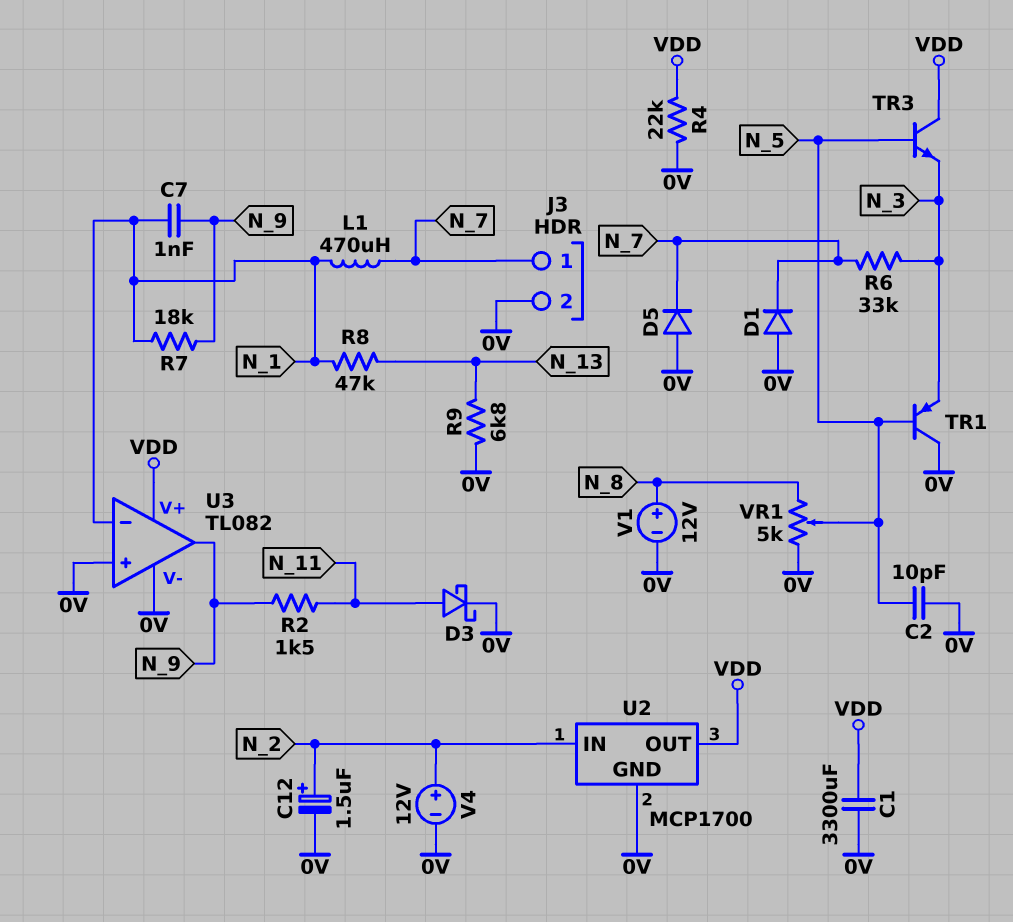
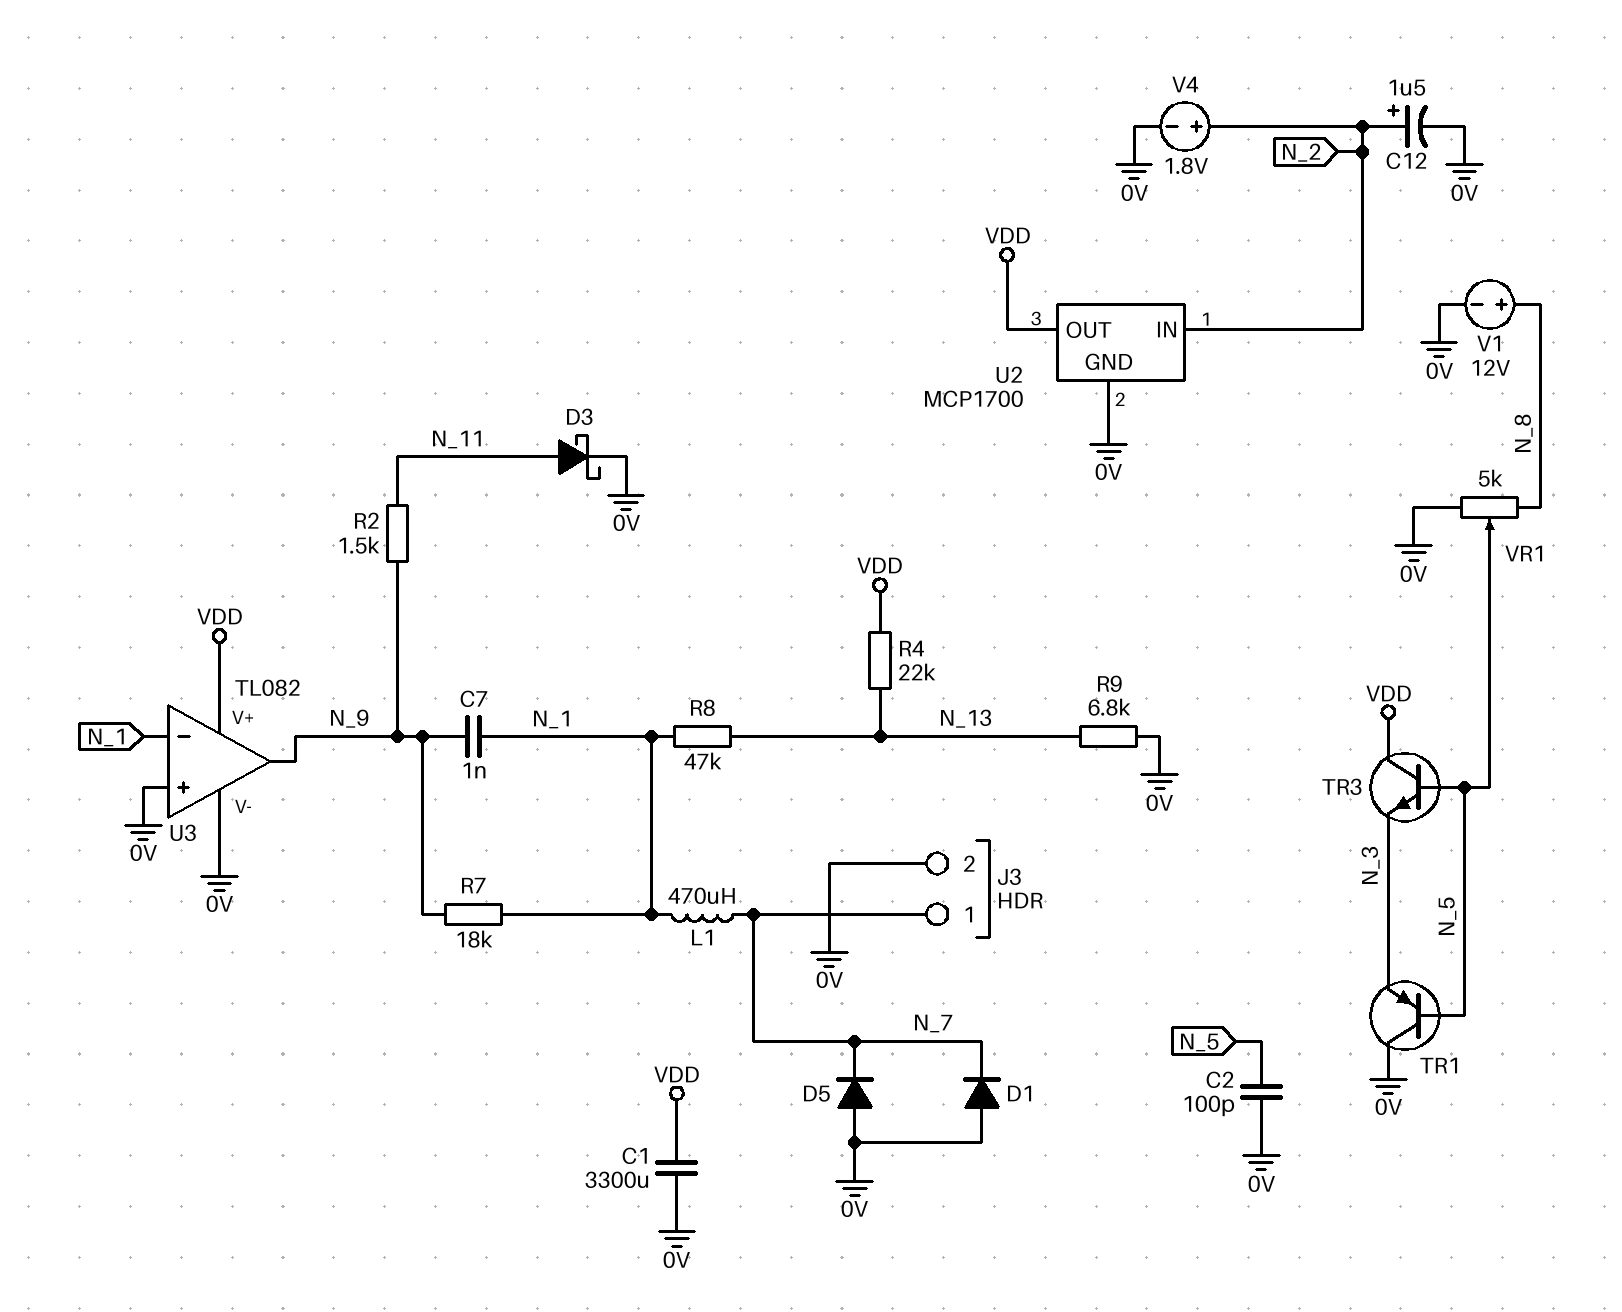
C2: 10pF (0V, N_5) -> 100pF (0V, N_5)
R4: 22k (0V, VDD) -> 22k (N_13, VDD)
R6: 33k (N_3, N_7) -> none
V4: 12V (plus N_2, minus 0V) -> 1.8V (plus N_2, minus 0V)

